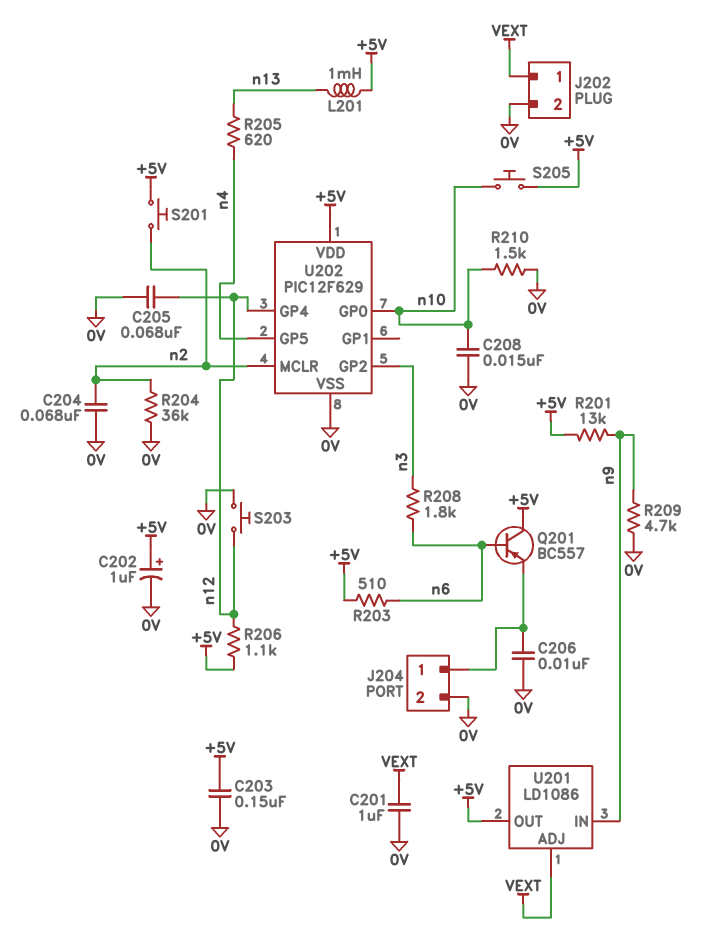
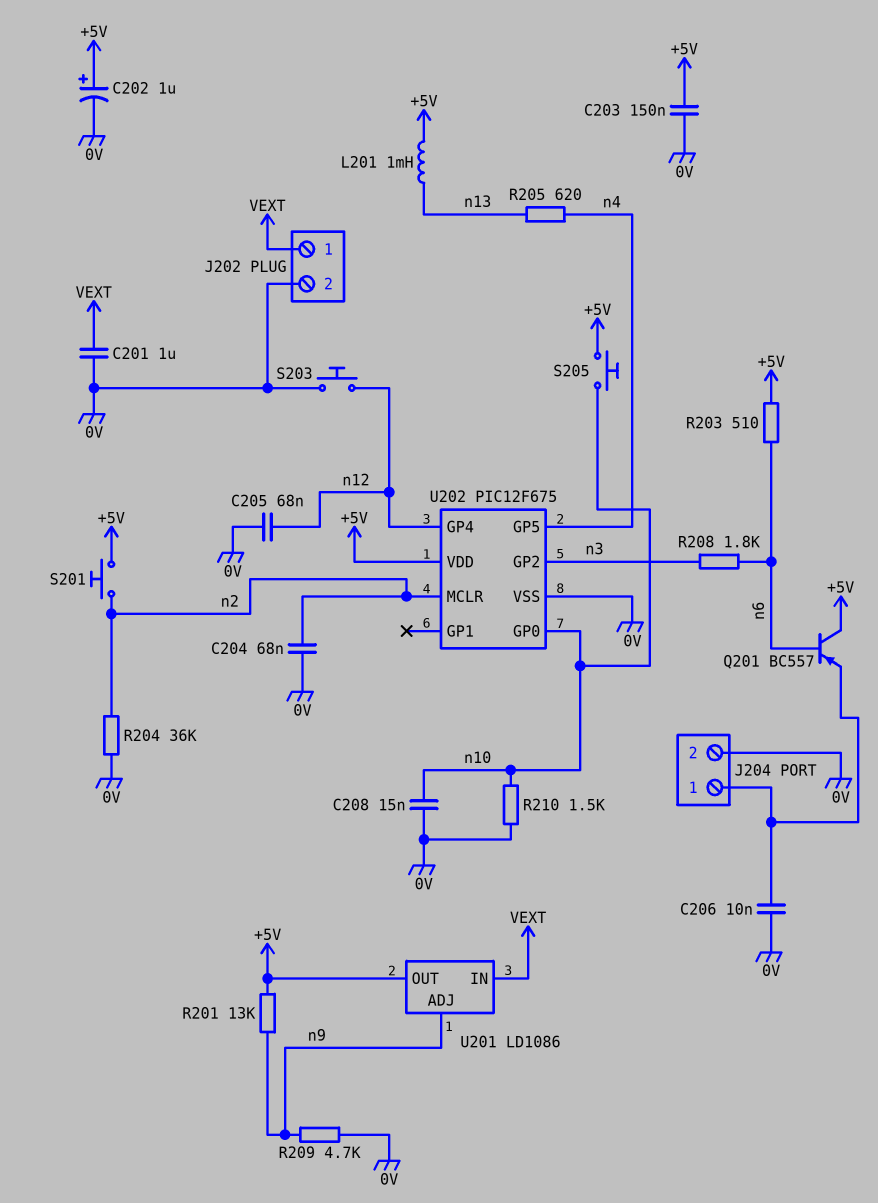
R206: 1.1k (+5V, n12) -> none
U201 pin ADJ: VEXT -> n9
U201 pin IN: n9 -> VEXT
U202: PIC12F629 -> PIC12F675

